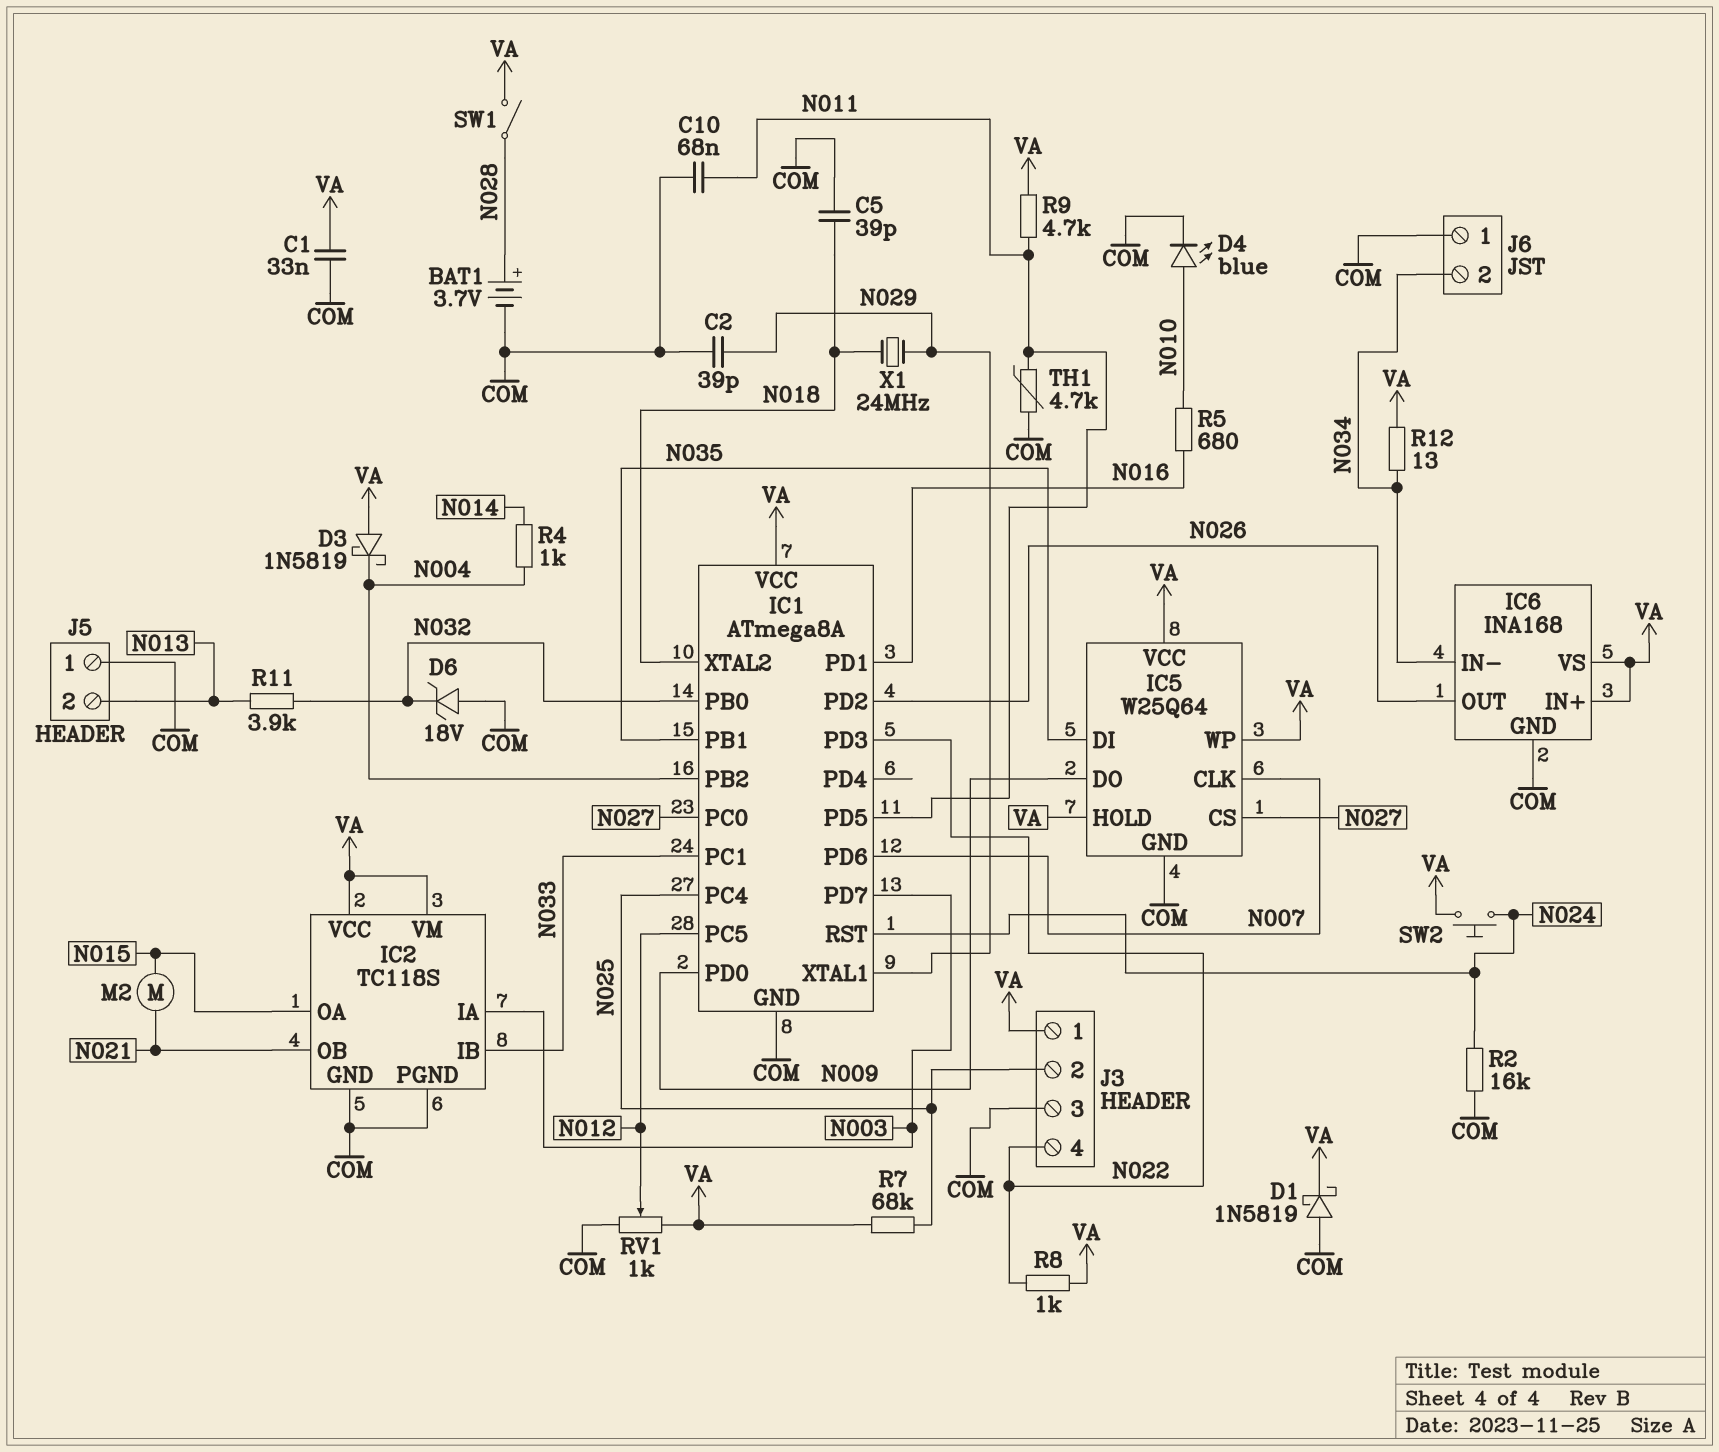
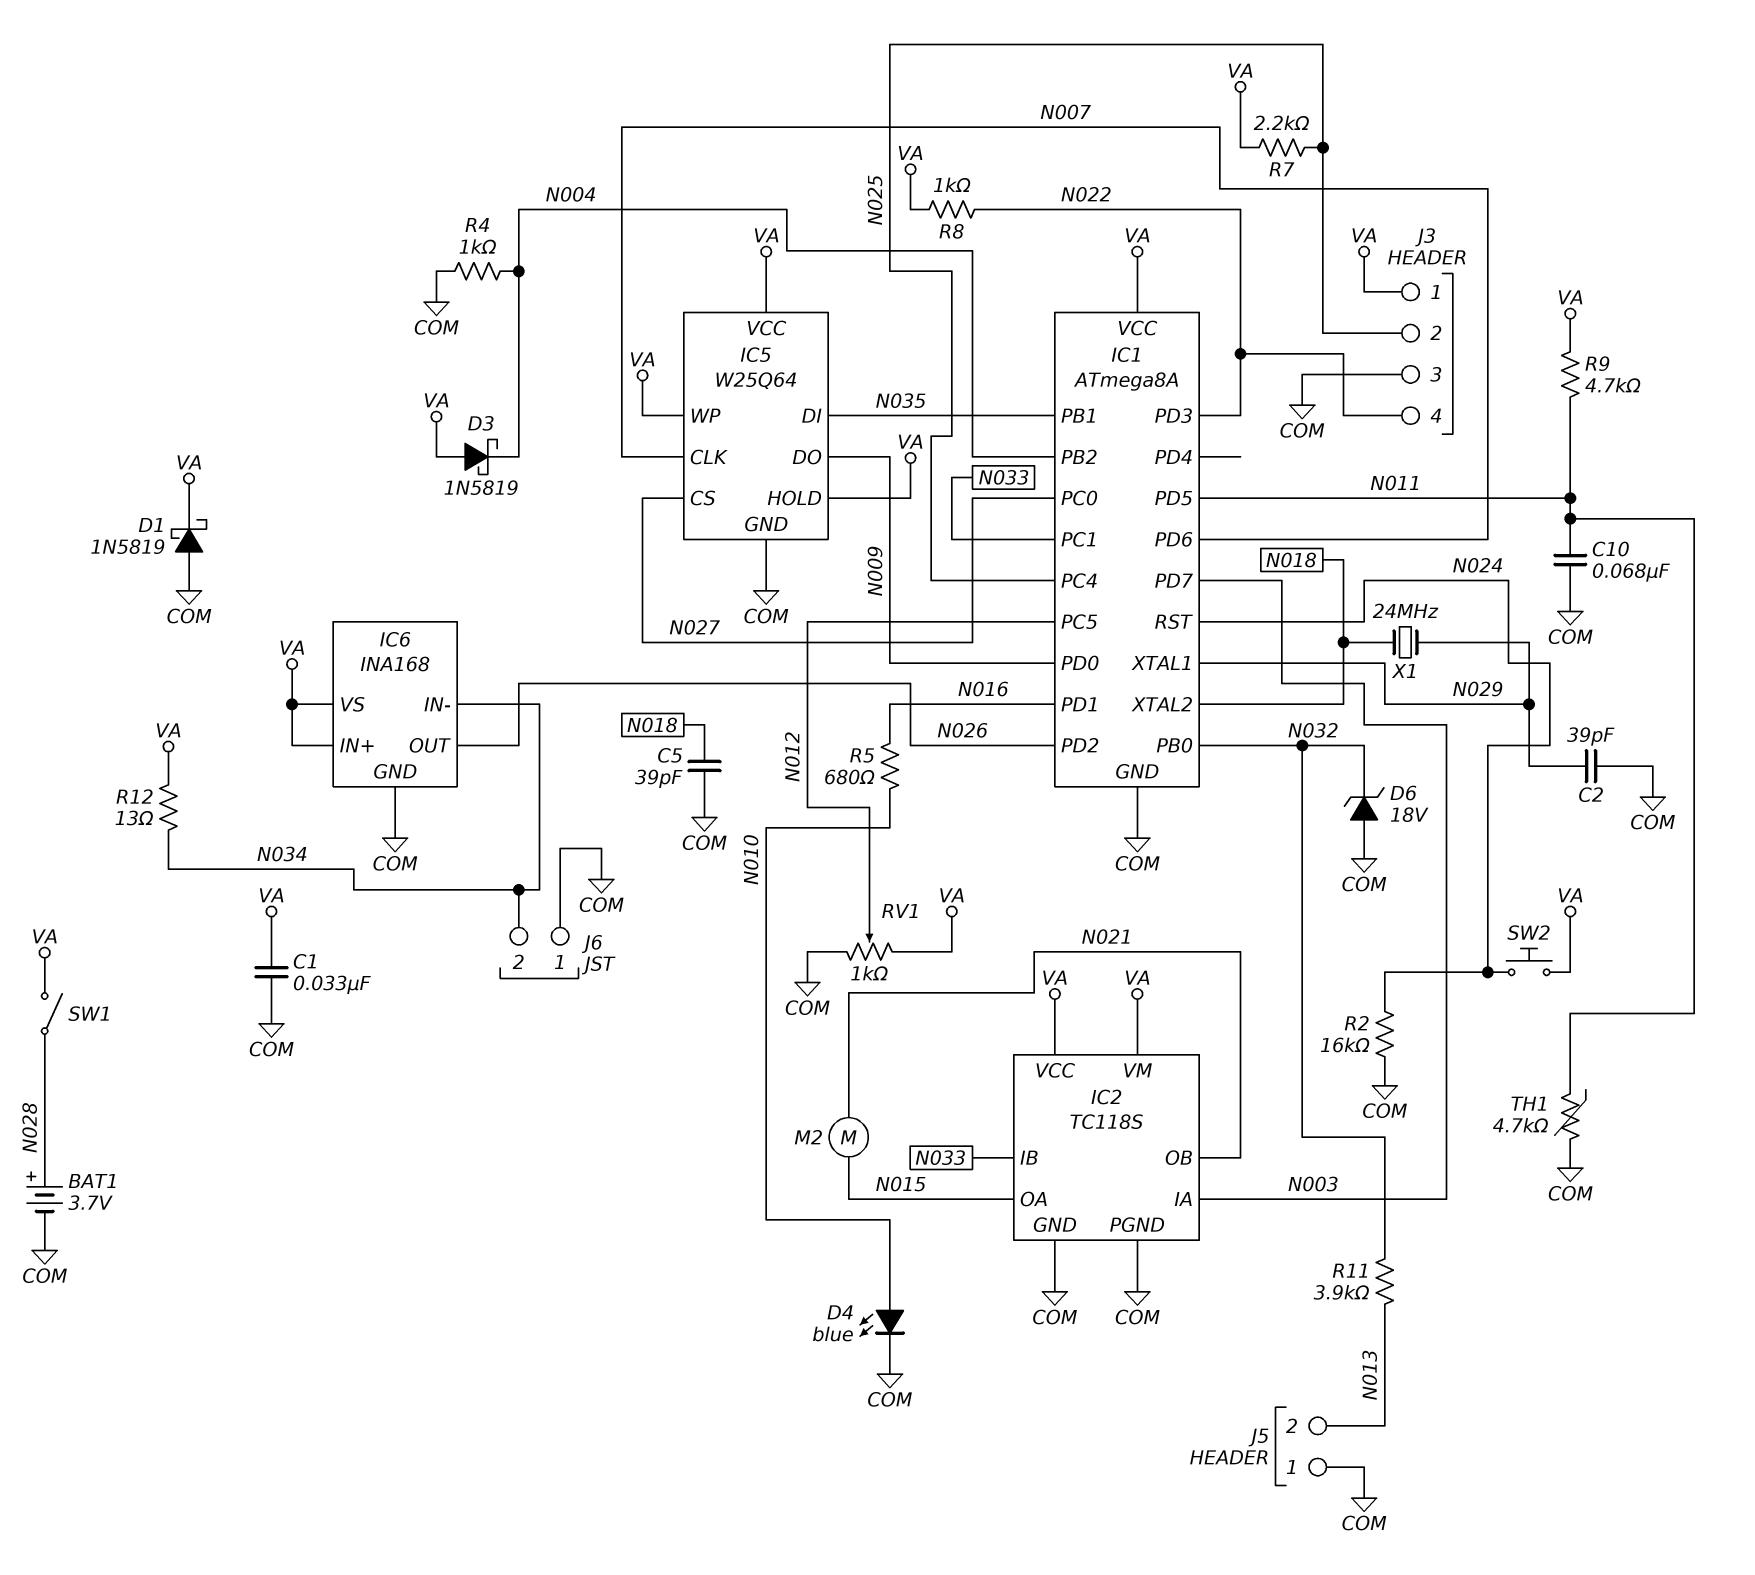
R4: 1k (N004, N014) -> 1k (COM, N004)
R7: 68k (N025, VA) -> 2.2k (N025, VA)

